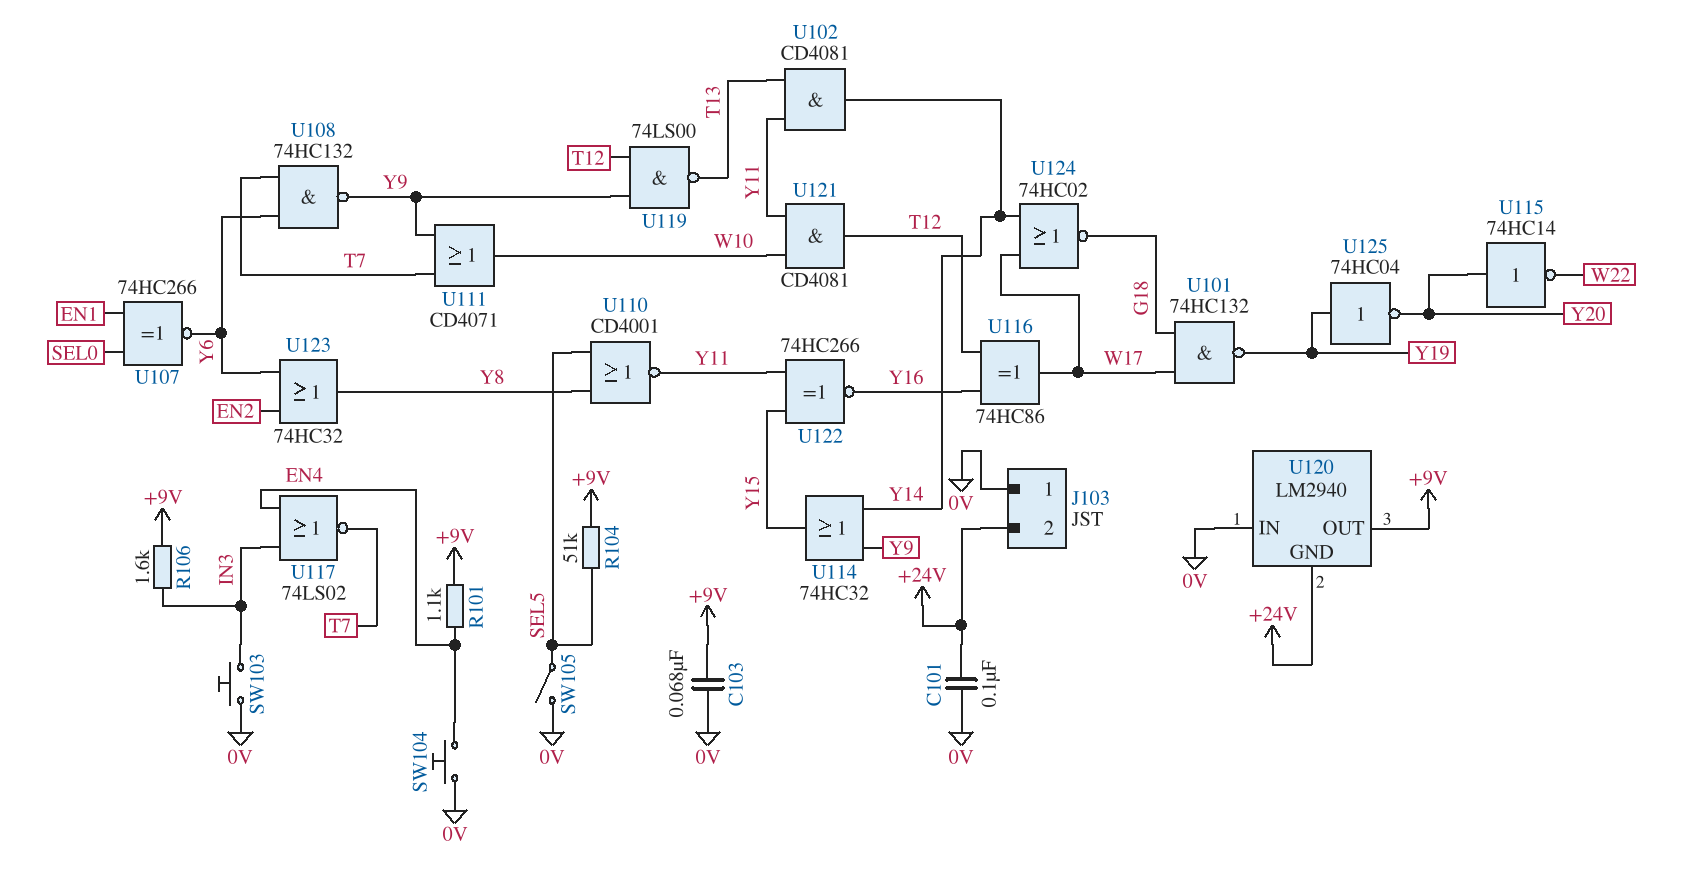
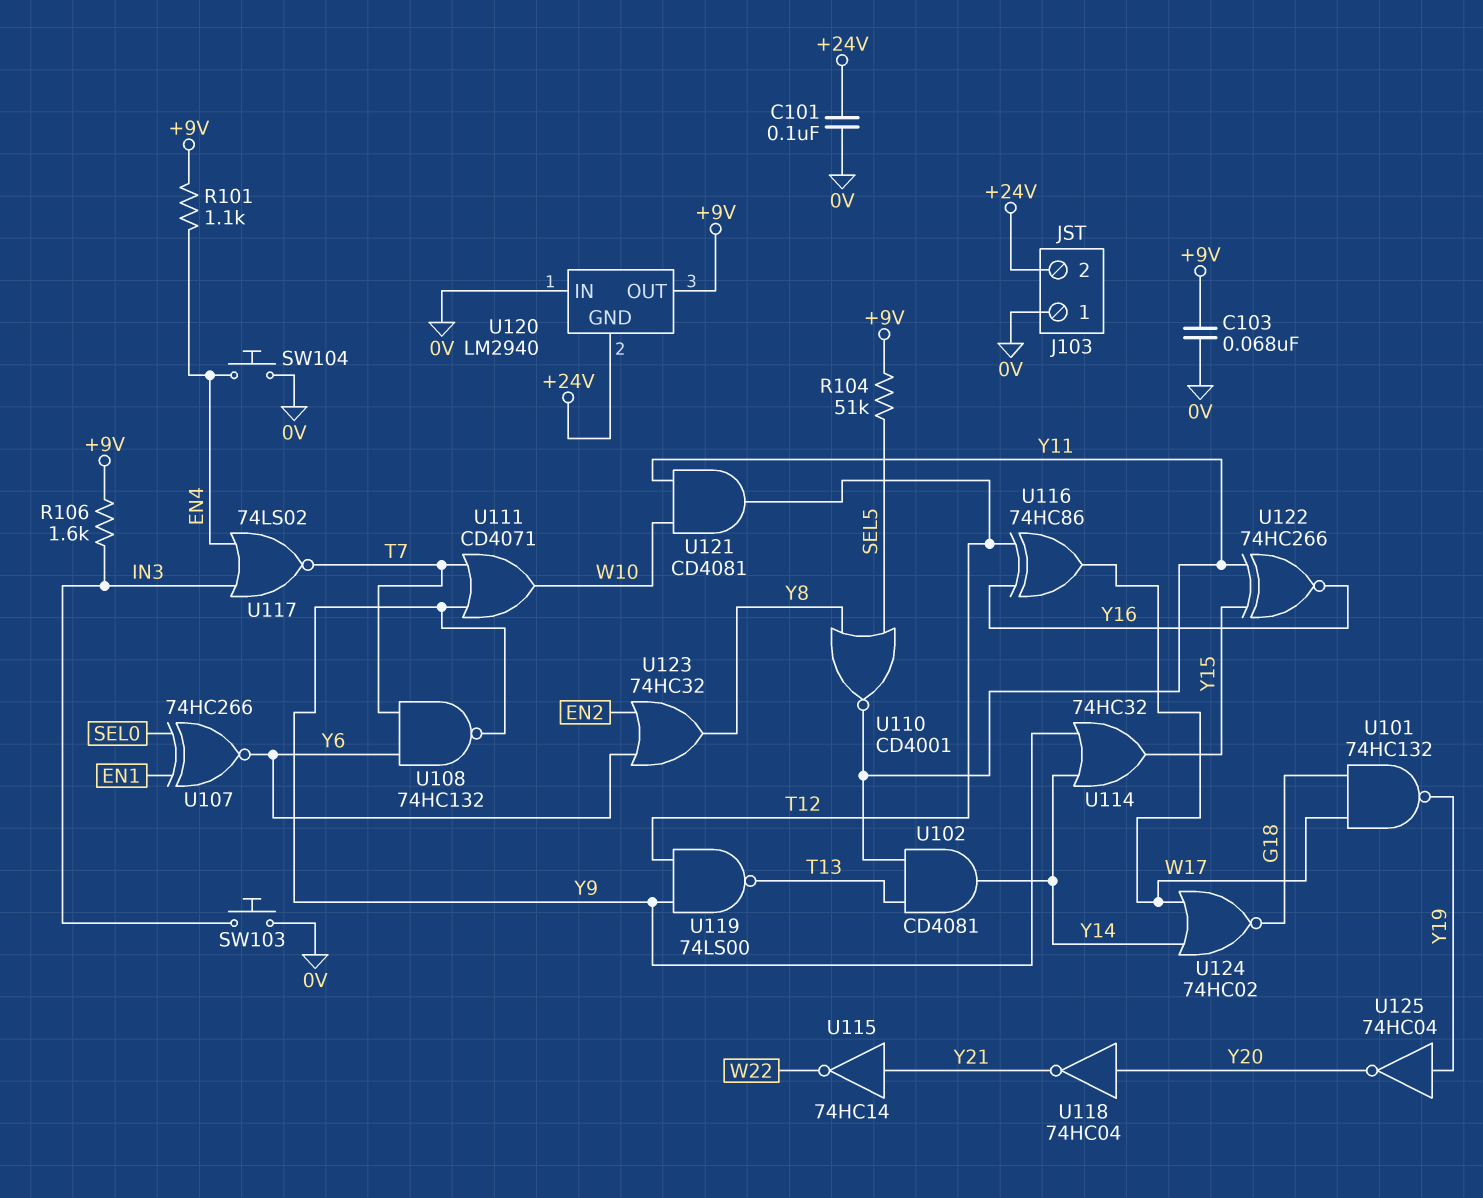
SW105: switch (0V, SEL5) -> none
U115: NOT 74HC14 (in Y20, out W22) -> NOT 74HC14 (in Y21, out W22)
U118: none -> NOT 74HC04 (in Y20, out Y21)

